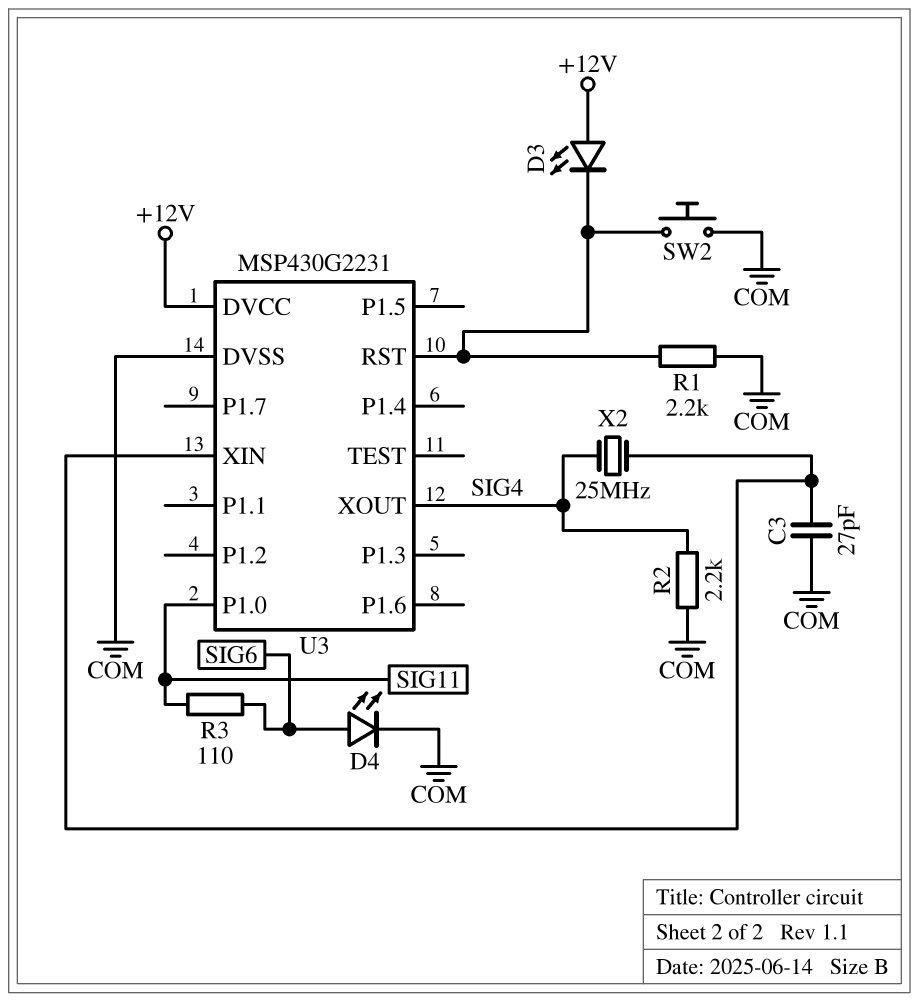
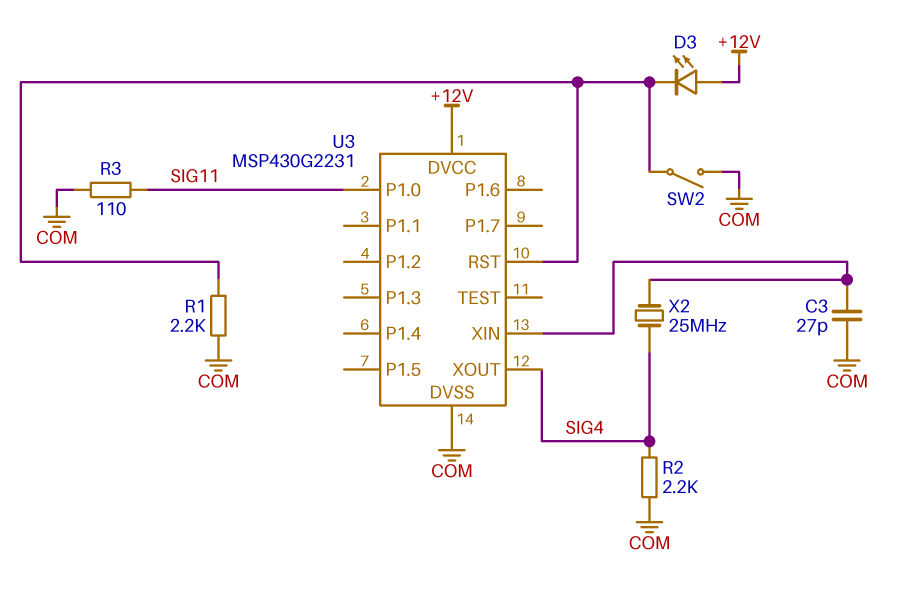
D4: LED (A SIG6, K COM) -> none
R3: 110 (SIG6, SIG11) -> 110 (COM, SIG11)
SW2: button (COM, U3/RST) -> switch (COM, U3/RST)

